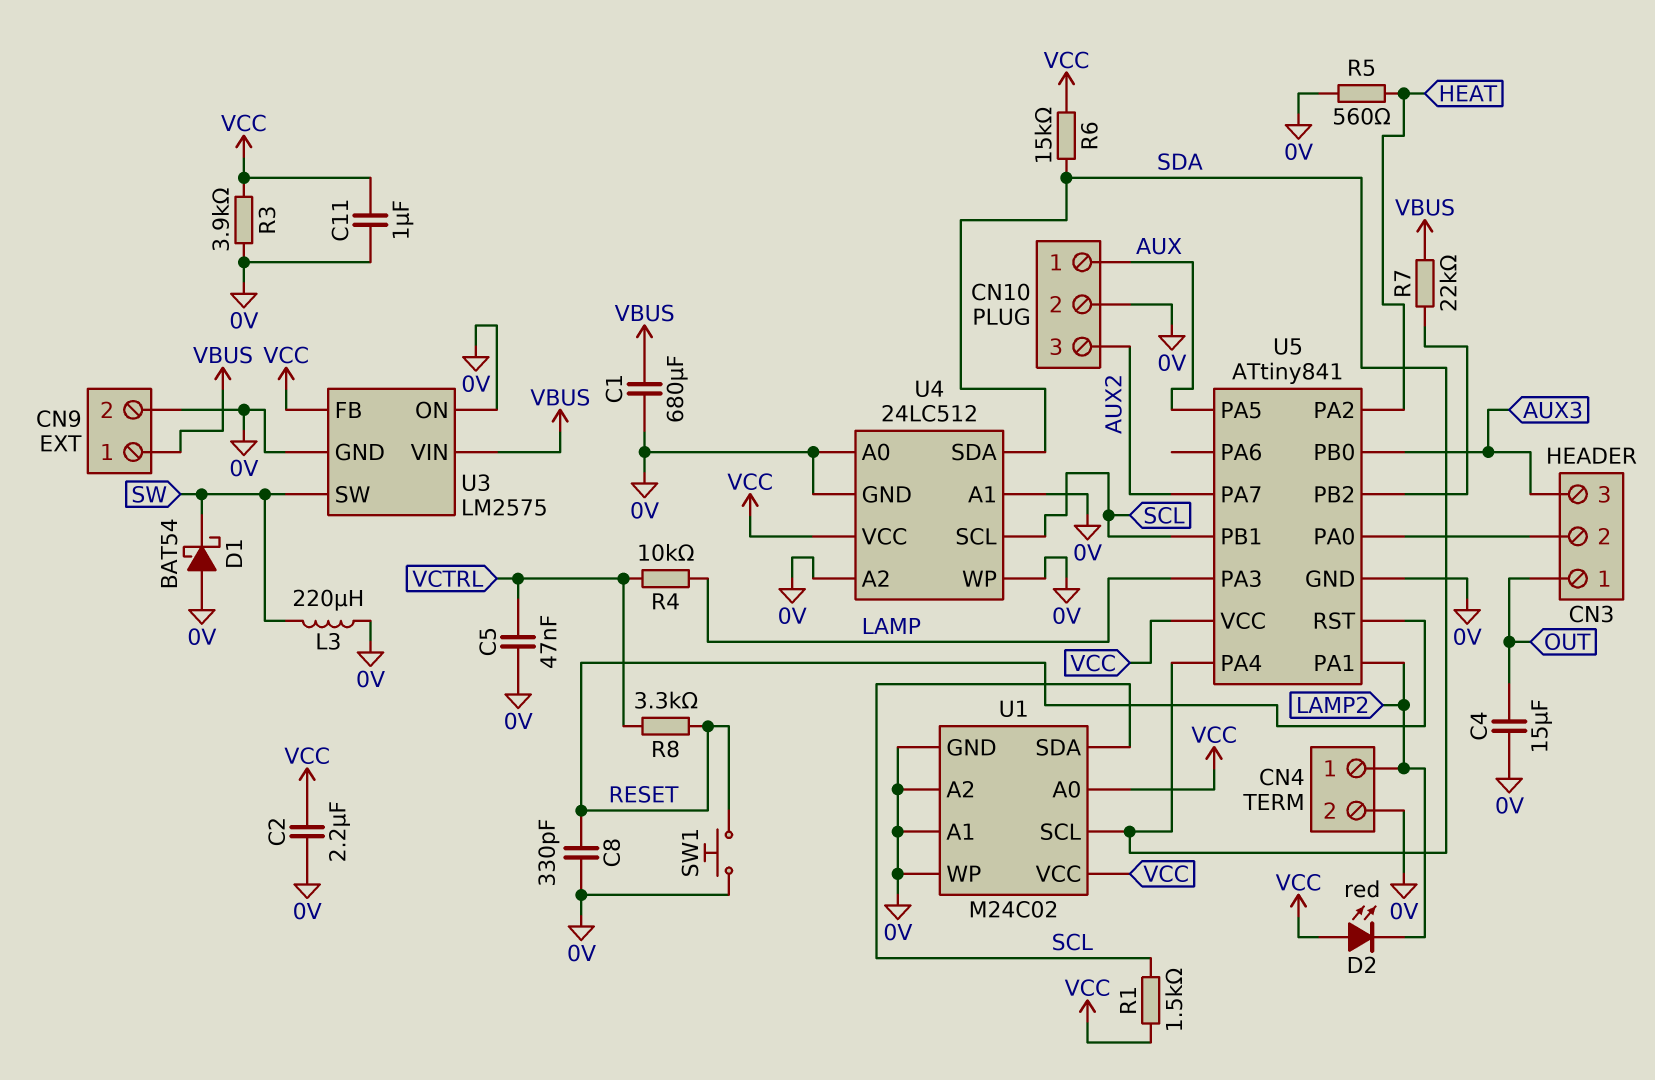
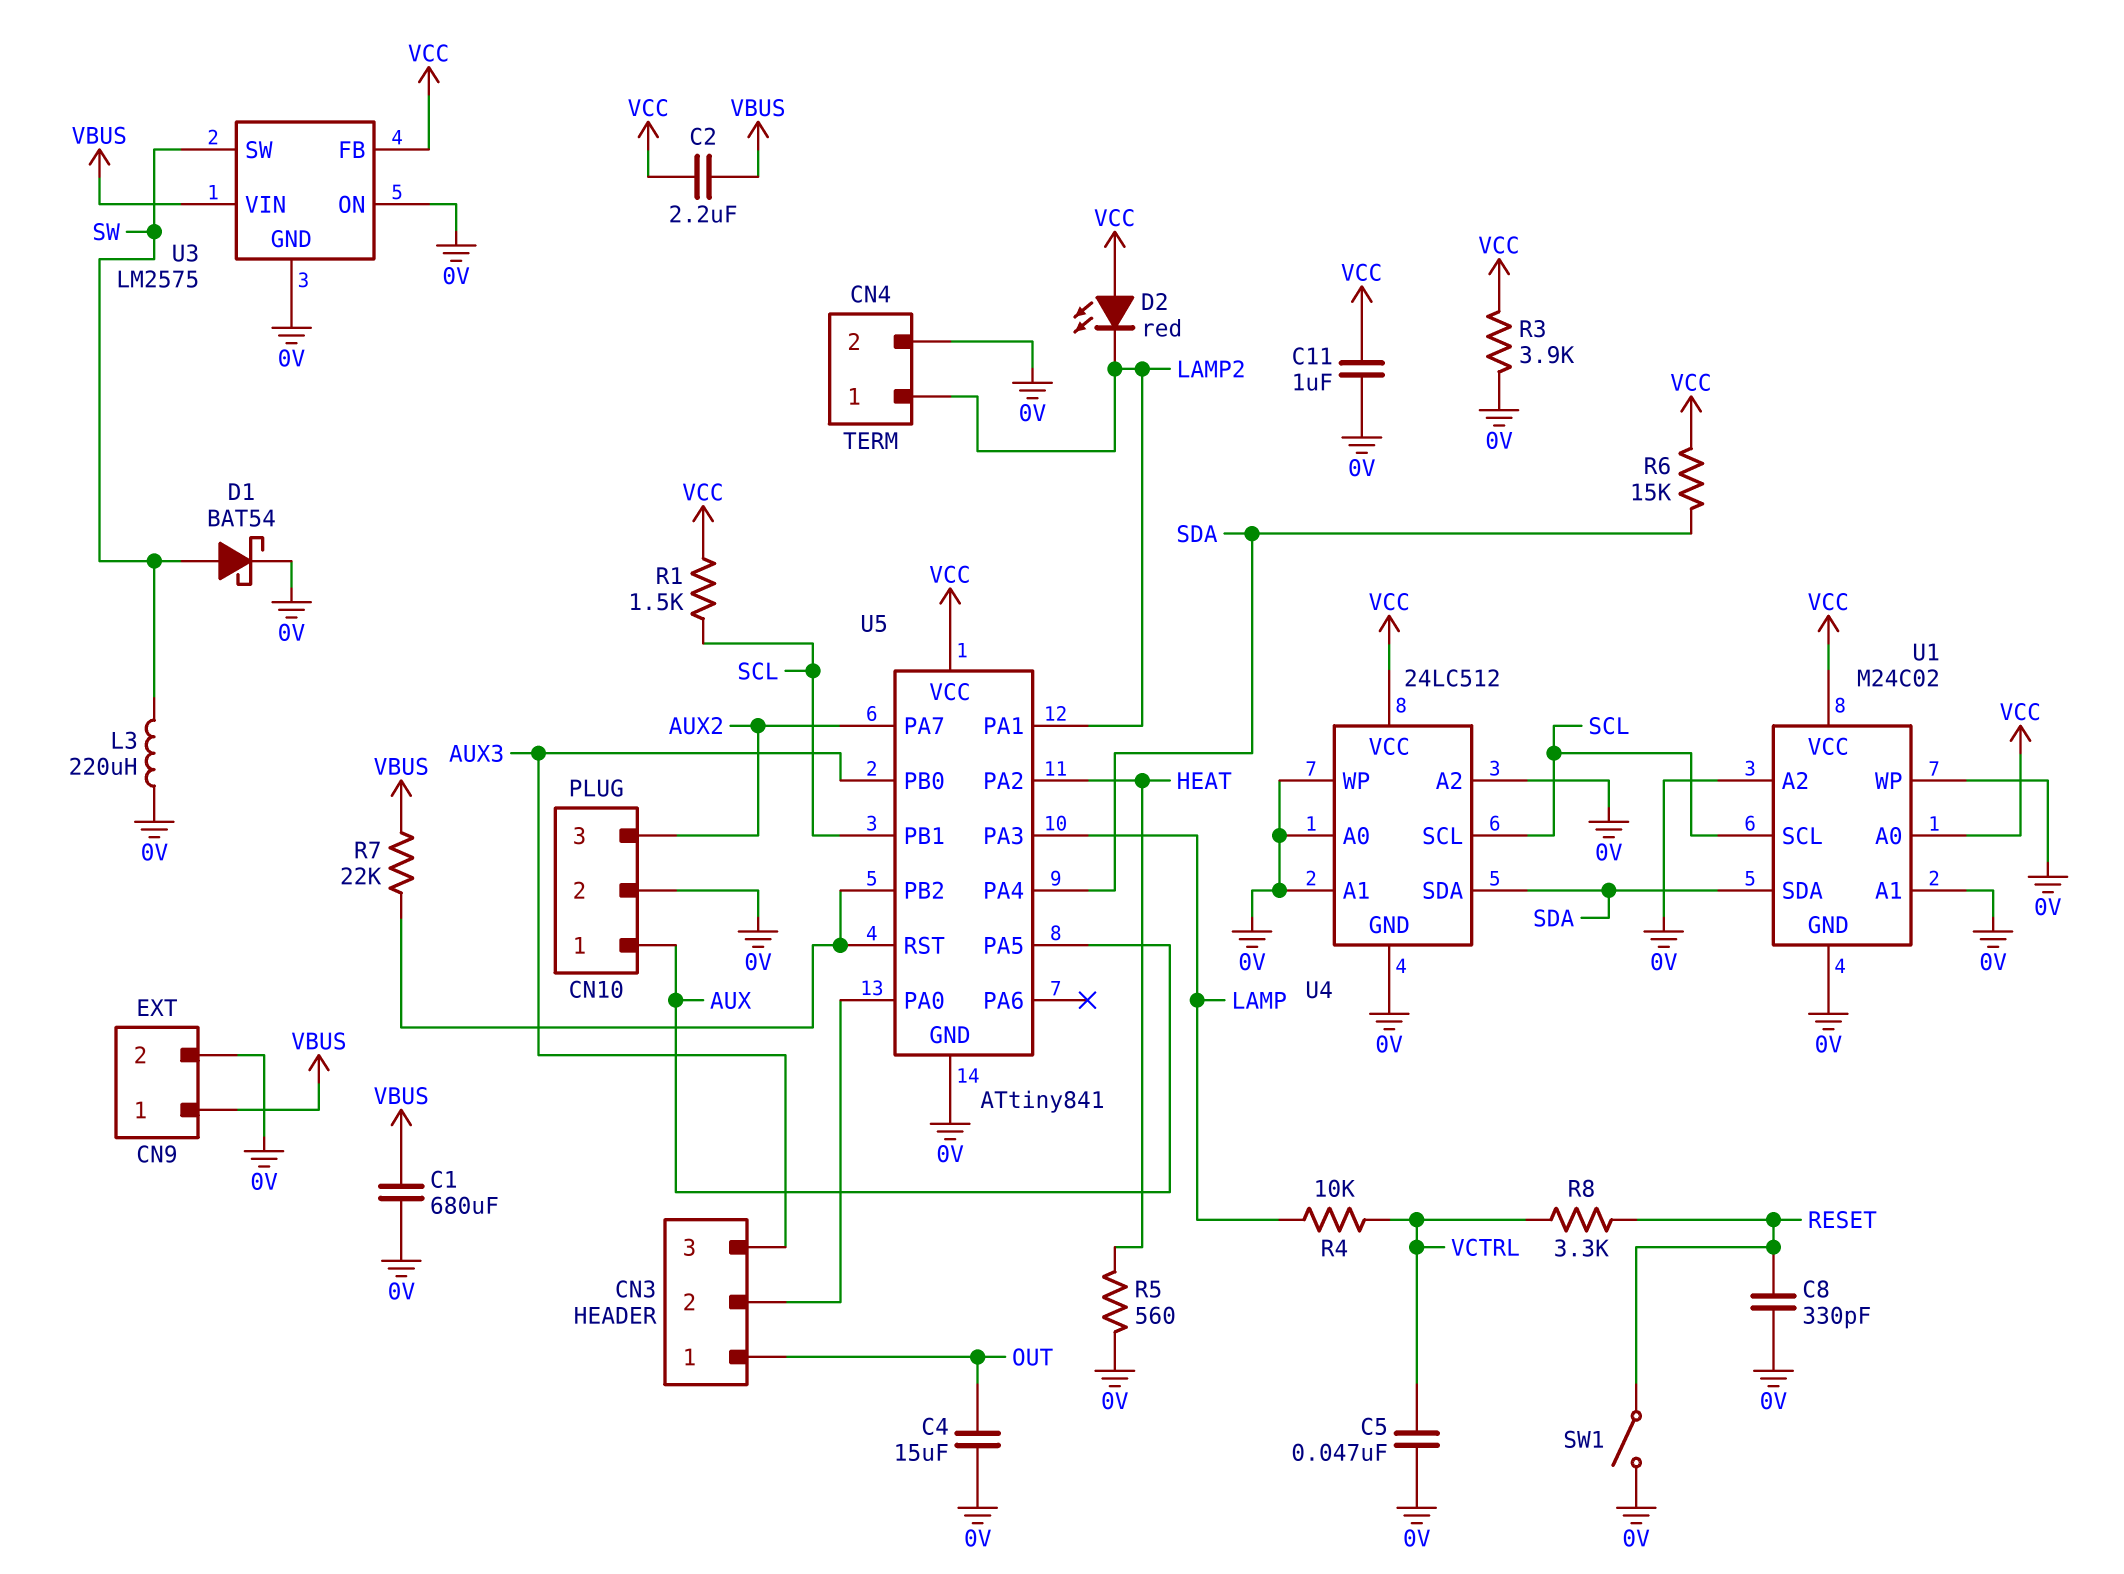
C2: 2.2uF (0V, VCC) -> 2.2uF (VBUS, VCC)
D1: schottky BAT54 (A 0V, K SW) -> schottky BAT54 (A SW, K 0V)
SW1: button (0V, RESET) -> switch (0V, RESET)
U1 pin SCL: SDA -> SCL
U1 pin SDA: SCL -> SDA
U5 pin RST: RESET -> U5/PB2

